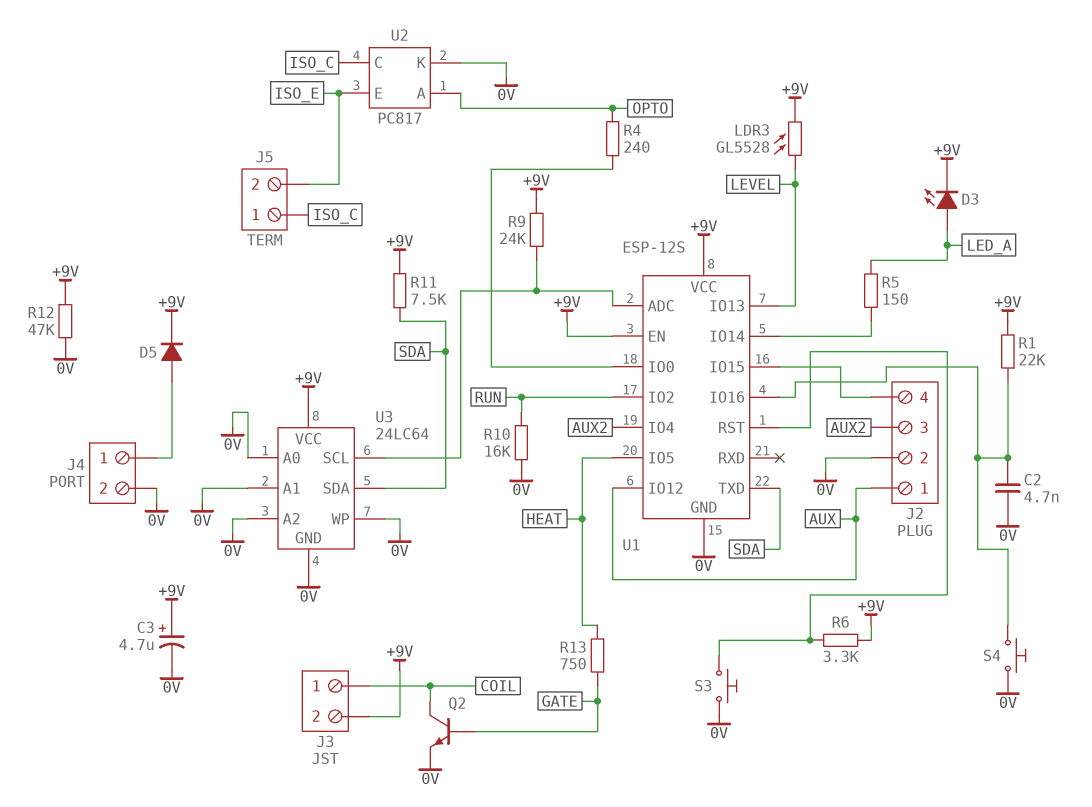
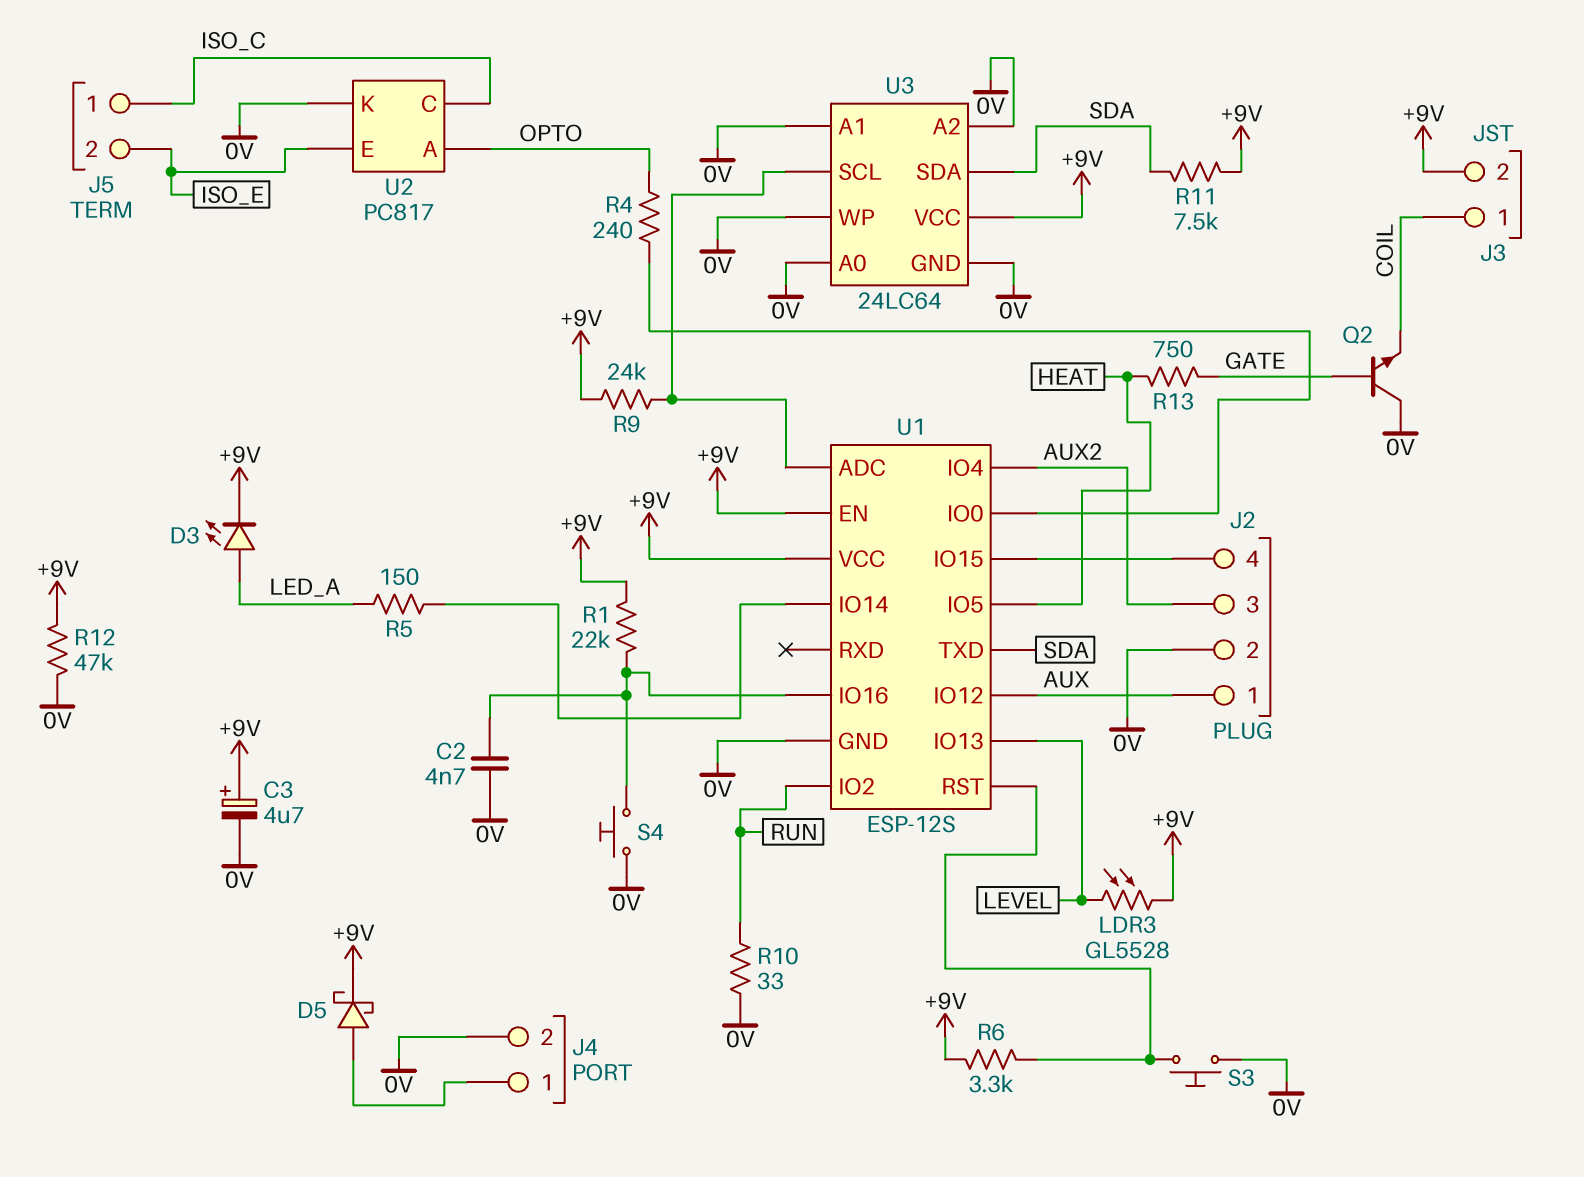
D5: diode (A J4/1, K +9V) -> schottky (A J4/1, K +9V)
Q2: NPN (B GATE, C COIL, E 0V) -> NPN (B GATE, C 0V, E COIL)
R10: 16k (0V, RUN) -> 33 (0V, RUN)

